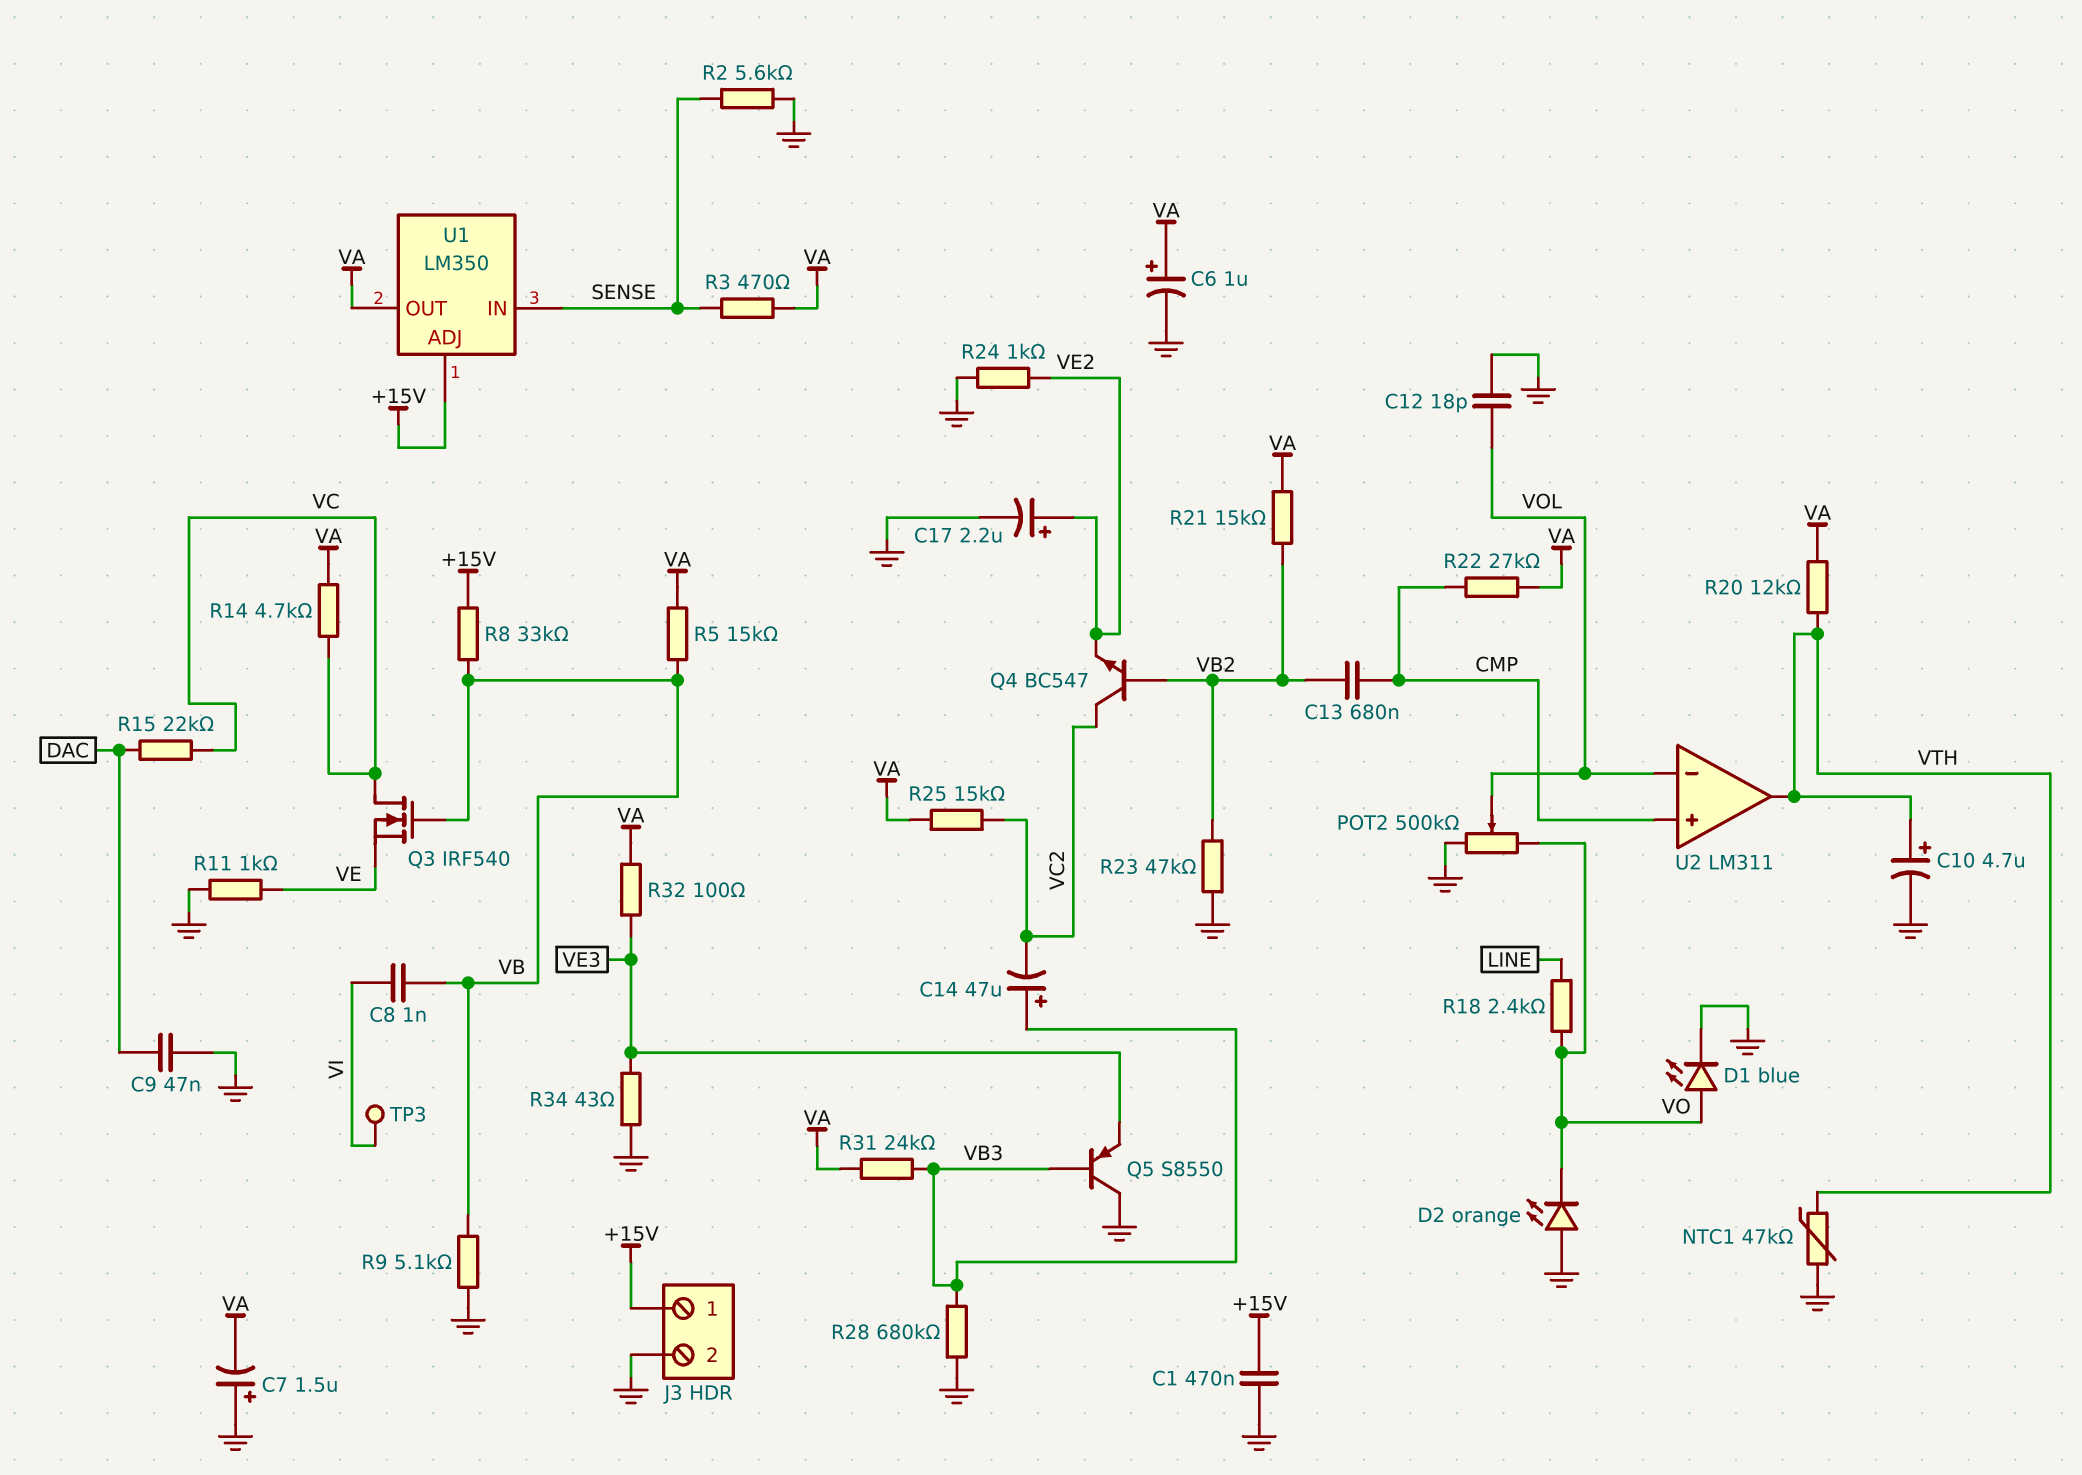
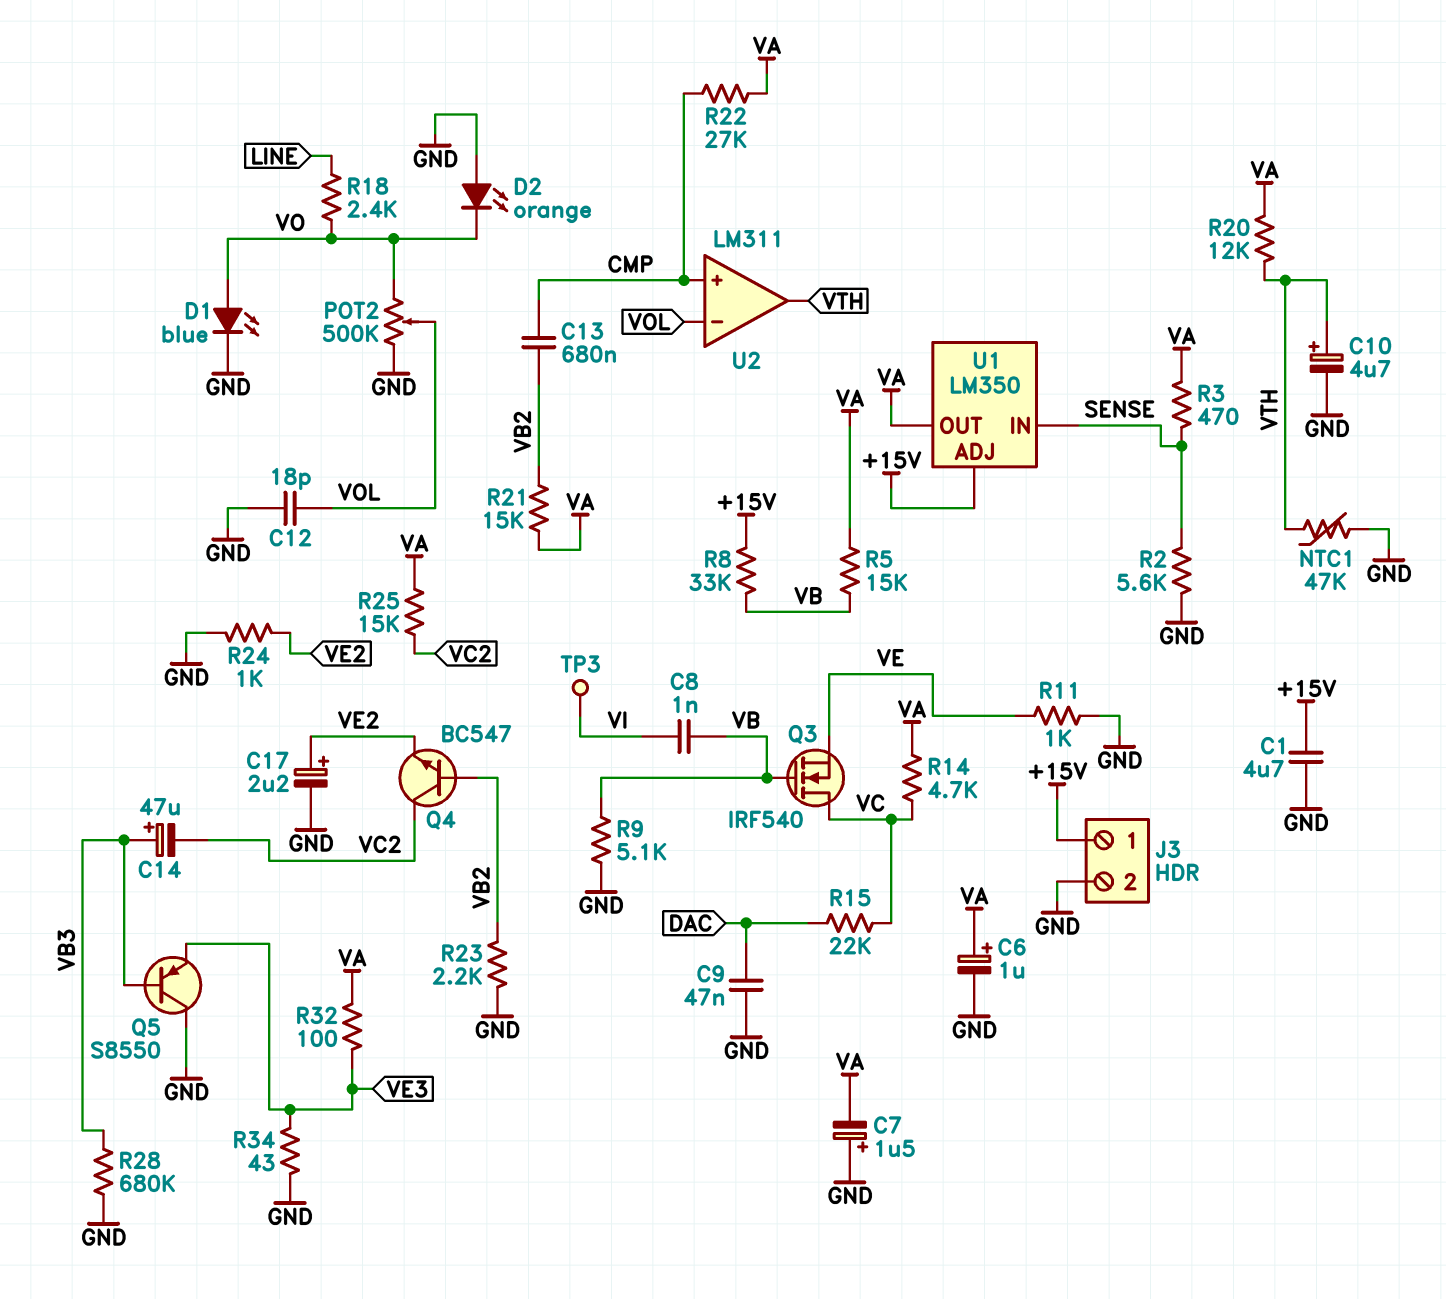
C1: 470nF (+15V, GND) -> 4.7uF (+15V, GND)
R23: 47k (GND, VB2) -> 2.2k (GND, VB2)
R31: 24k (VA, VB3) -> none

